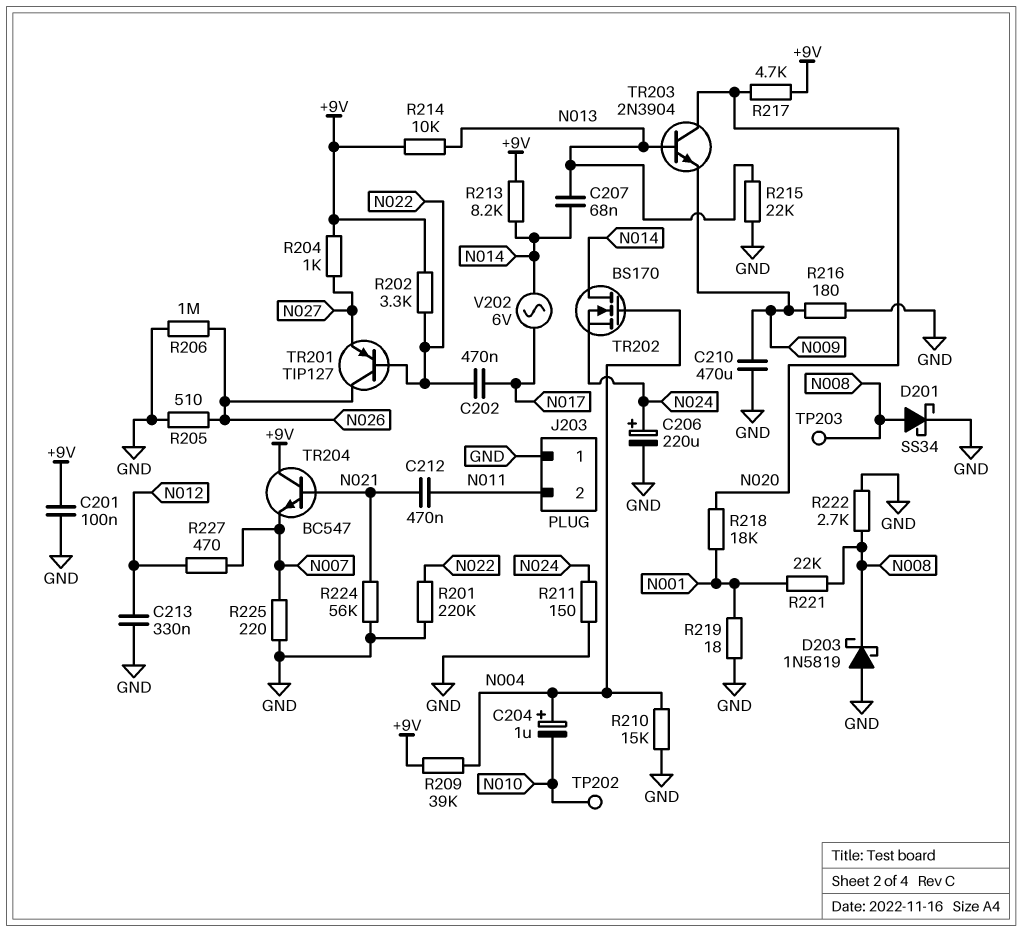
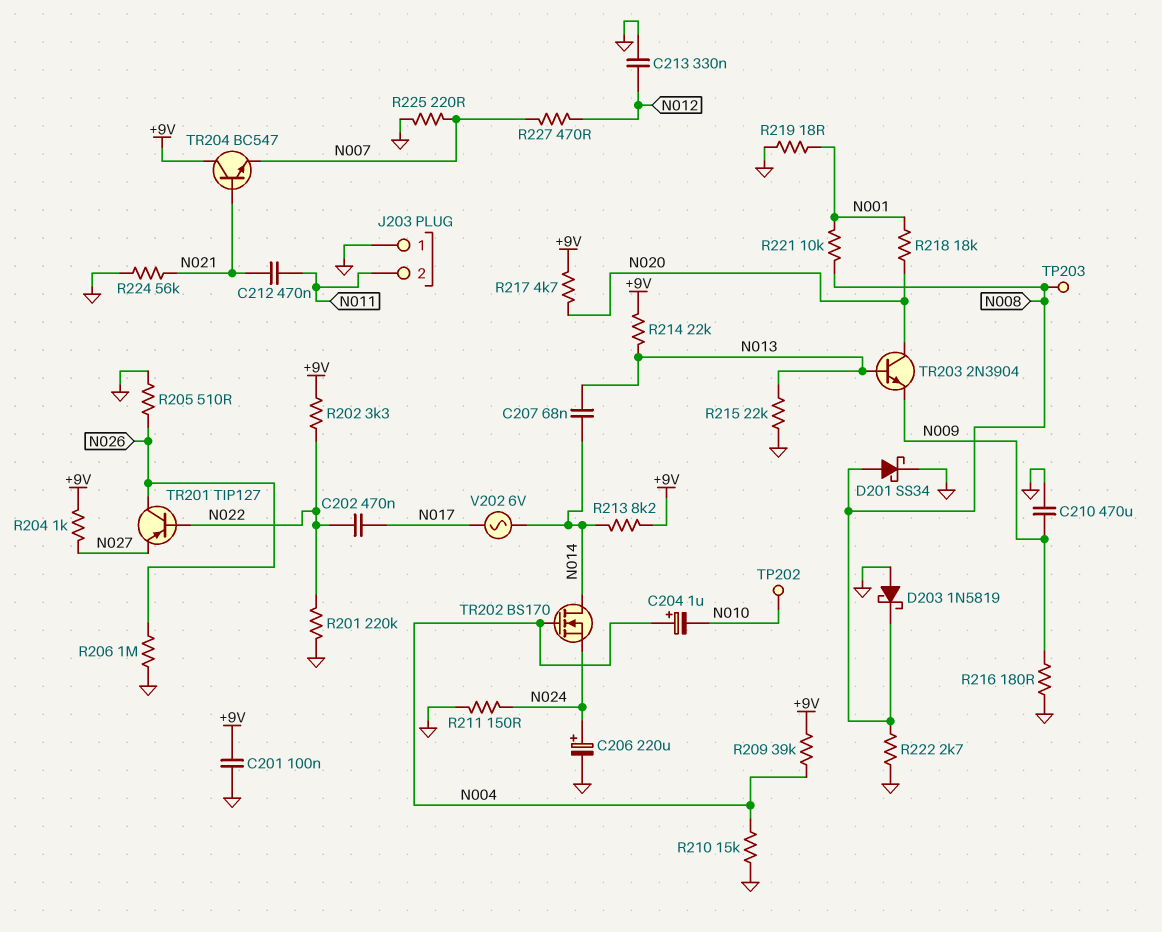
R214: 10k (+9V, N013) -> 22k (+9V, N013)
R221: 22k (N001, N008) -> 10k (N001, N008)

